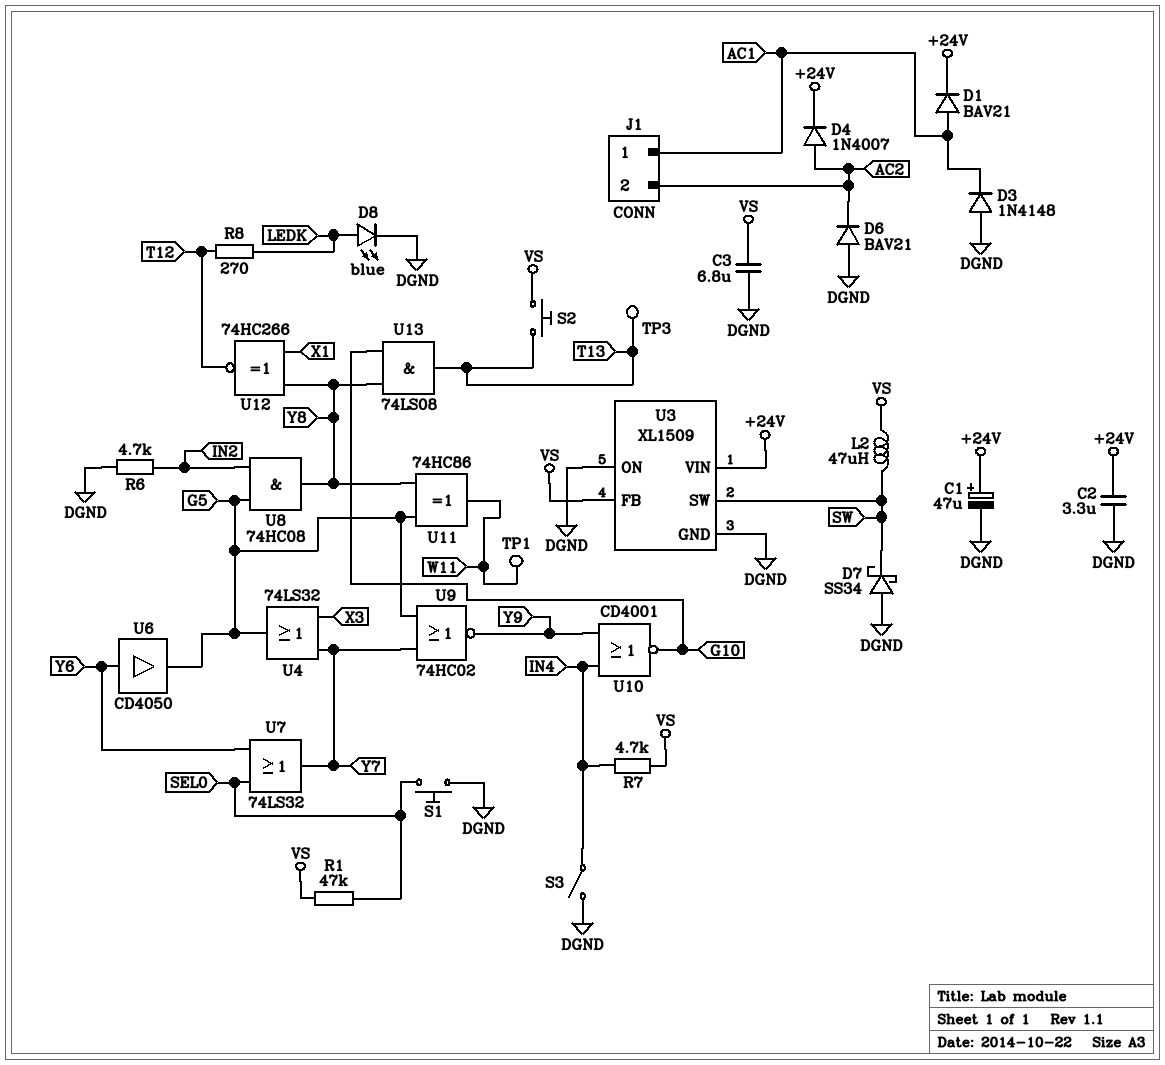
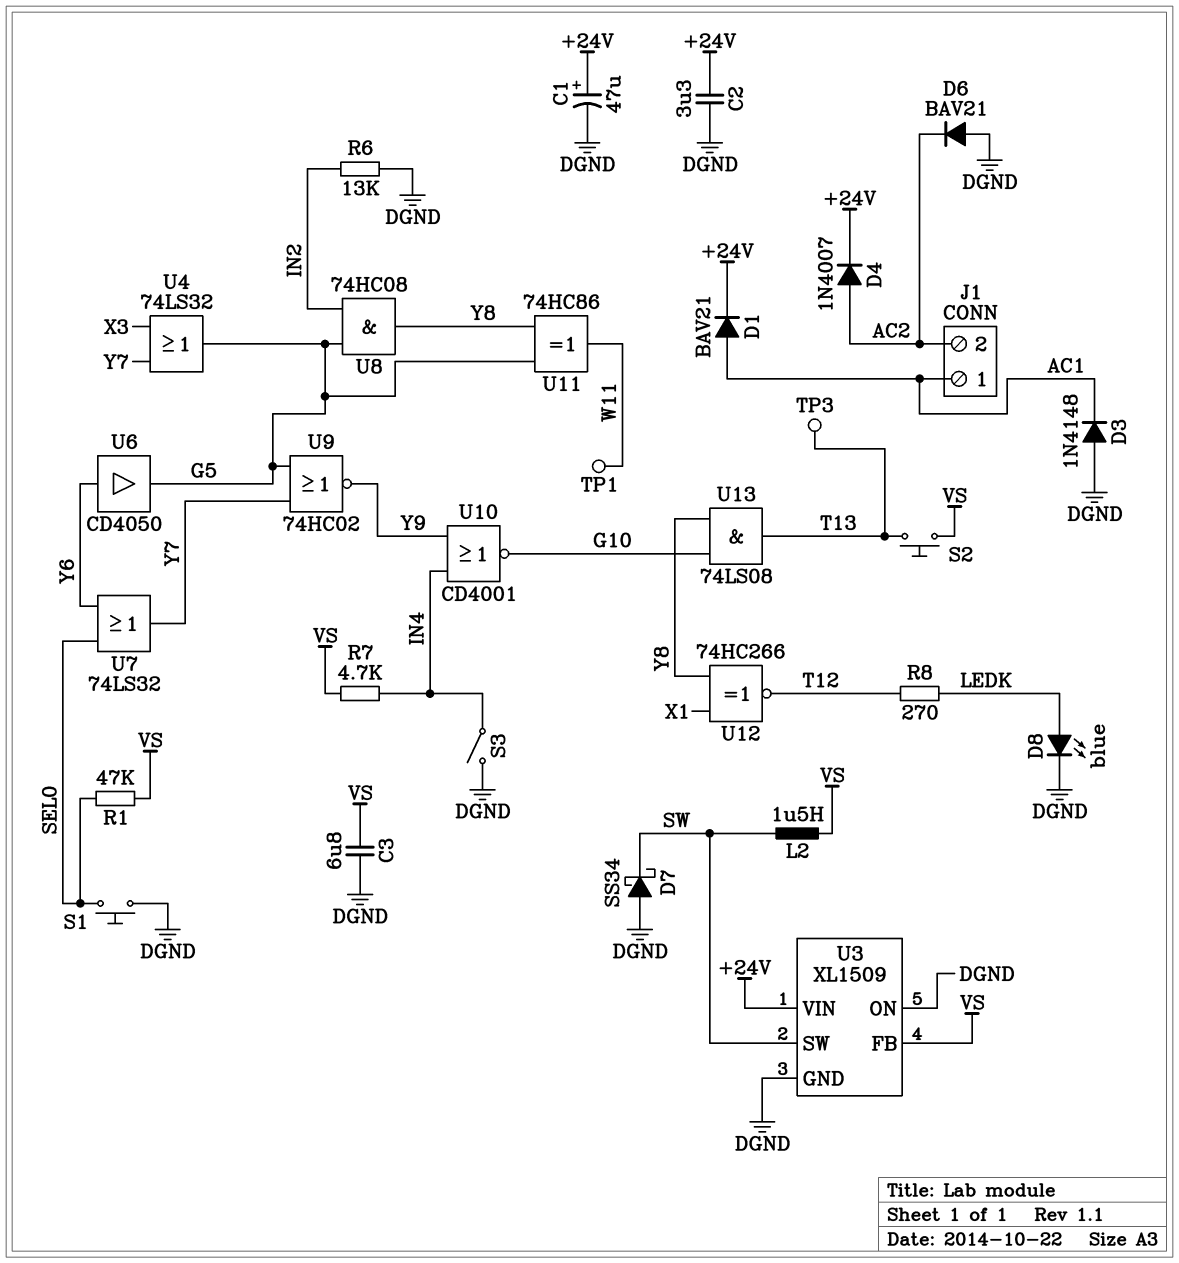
L2: 47uH (SW, VS) -> 1.5uH (SW, VS)
R6: 4.7k (DGND, IN2) -> 13k (DGND, IN2)

